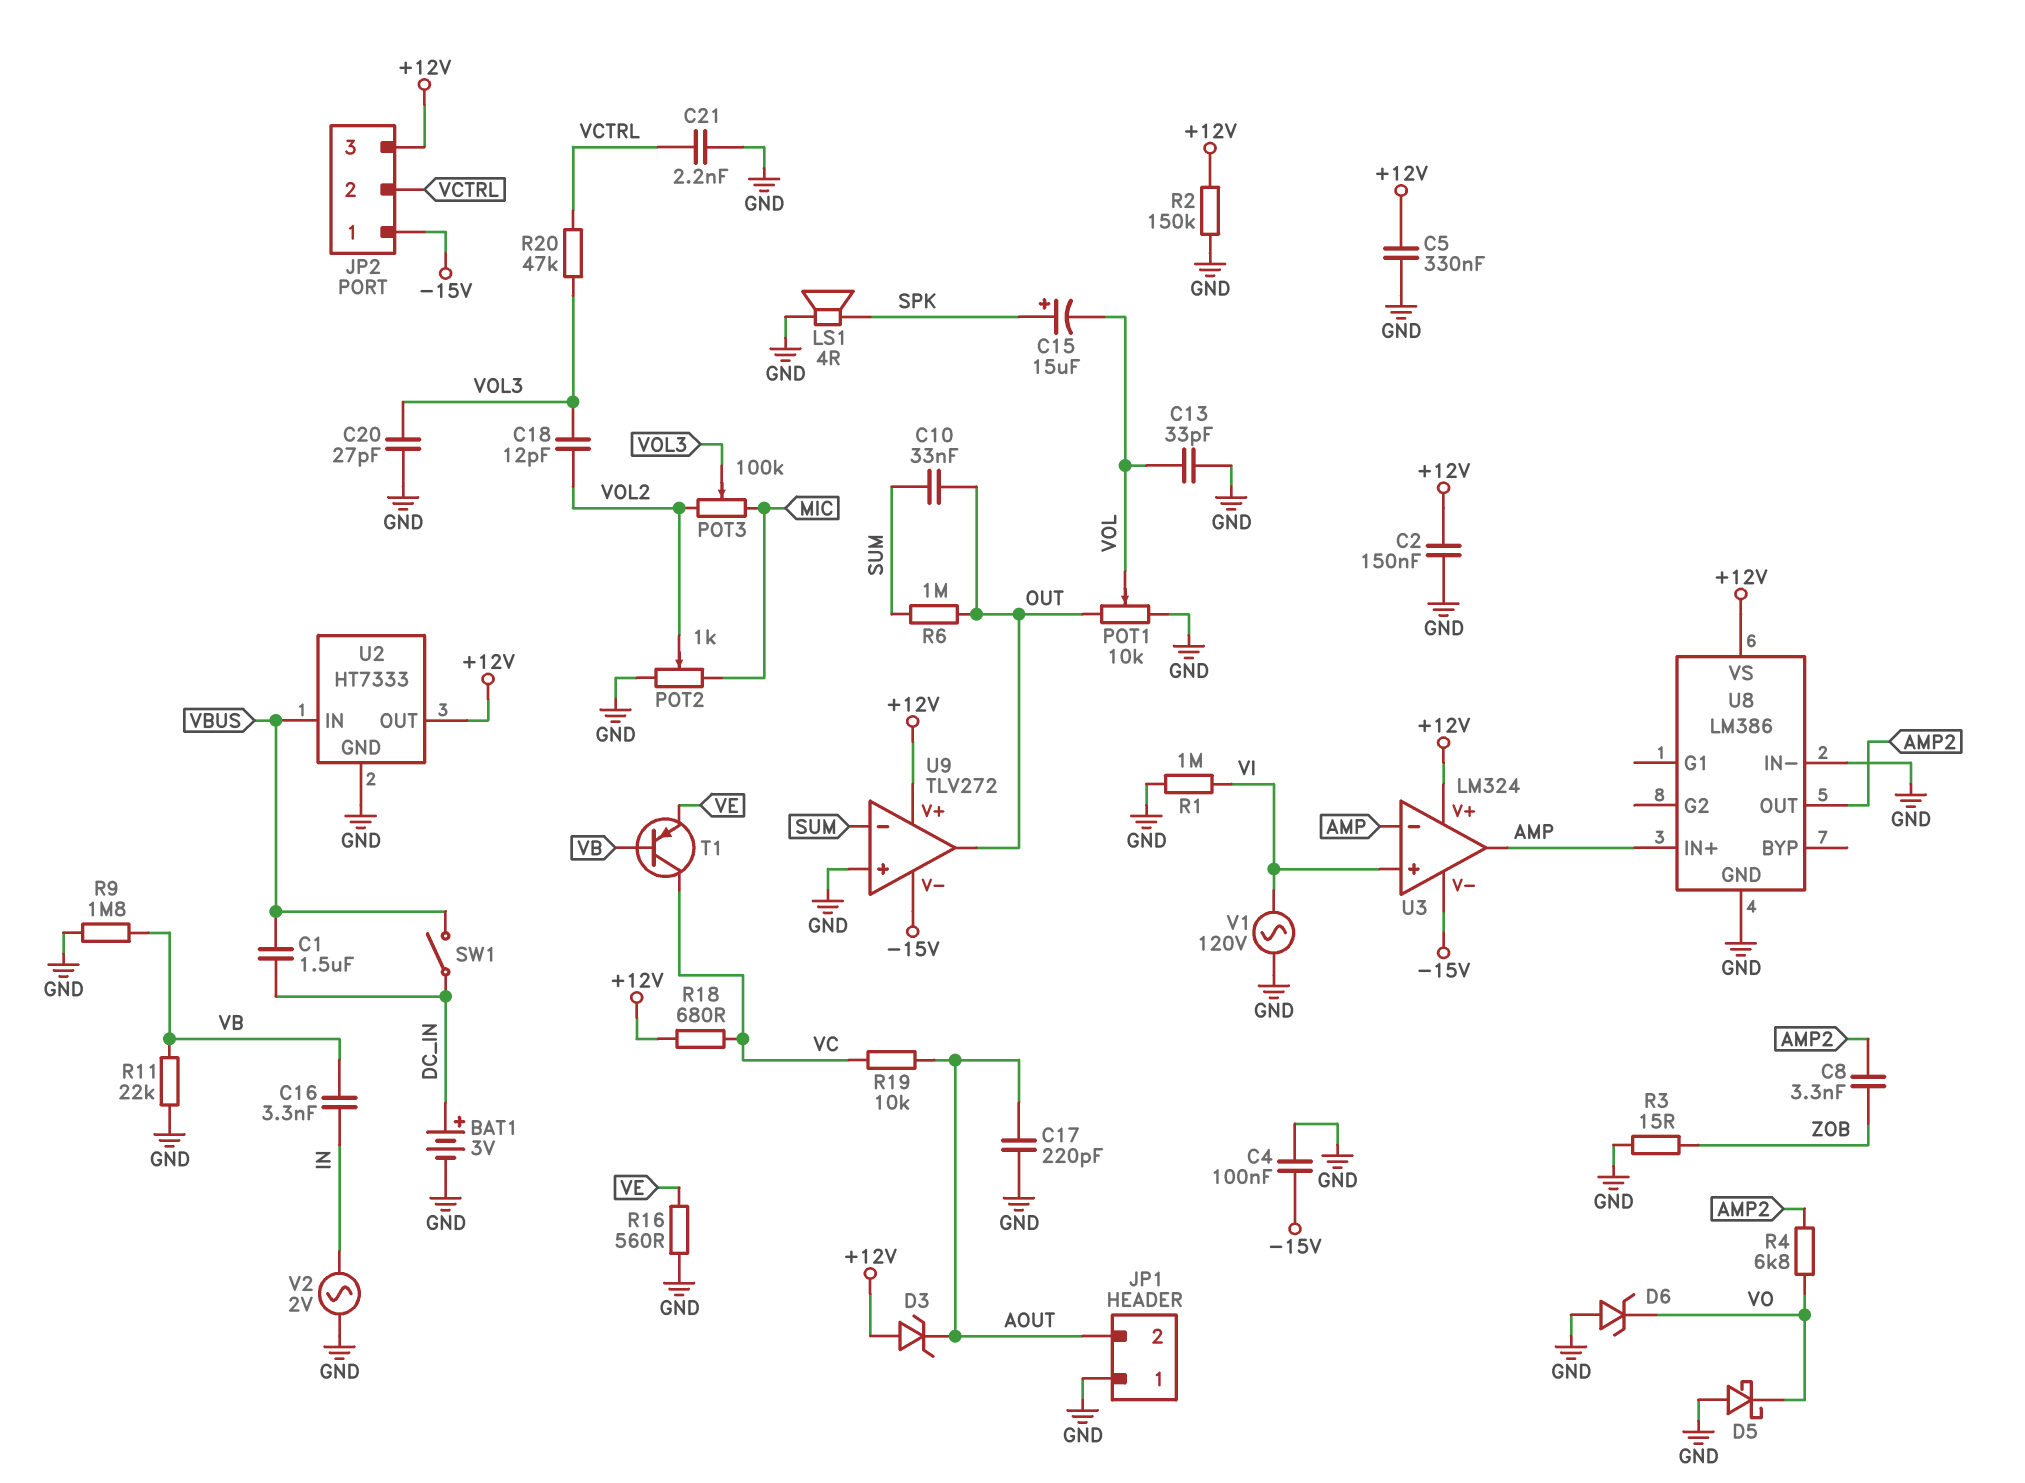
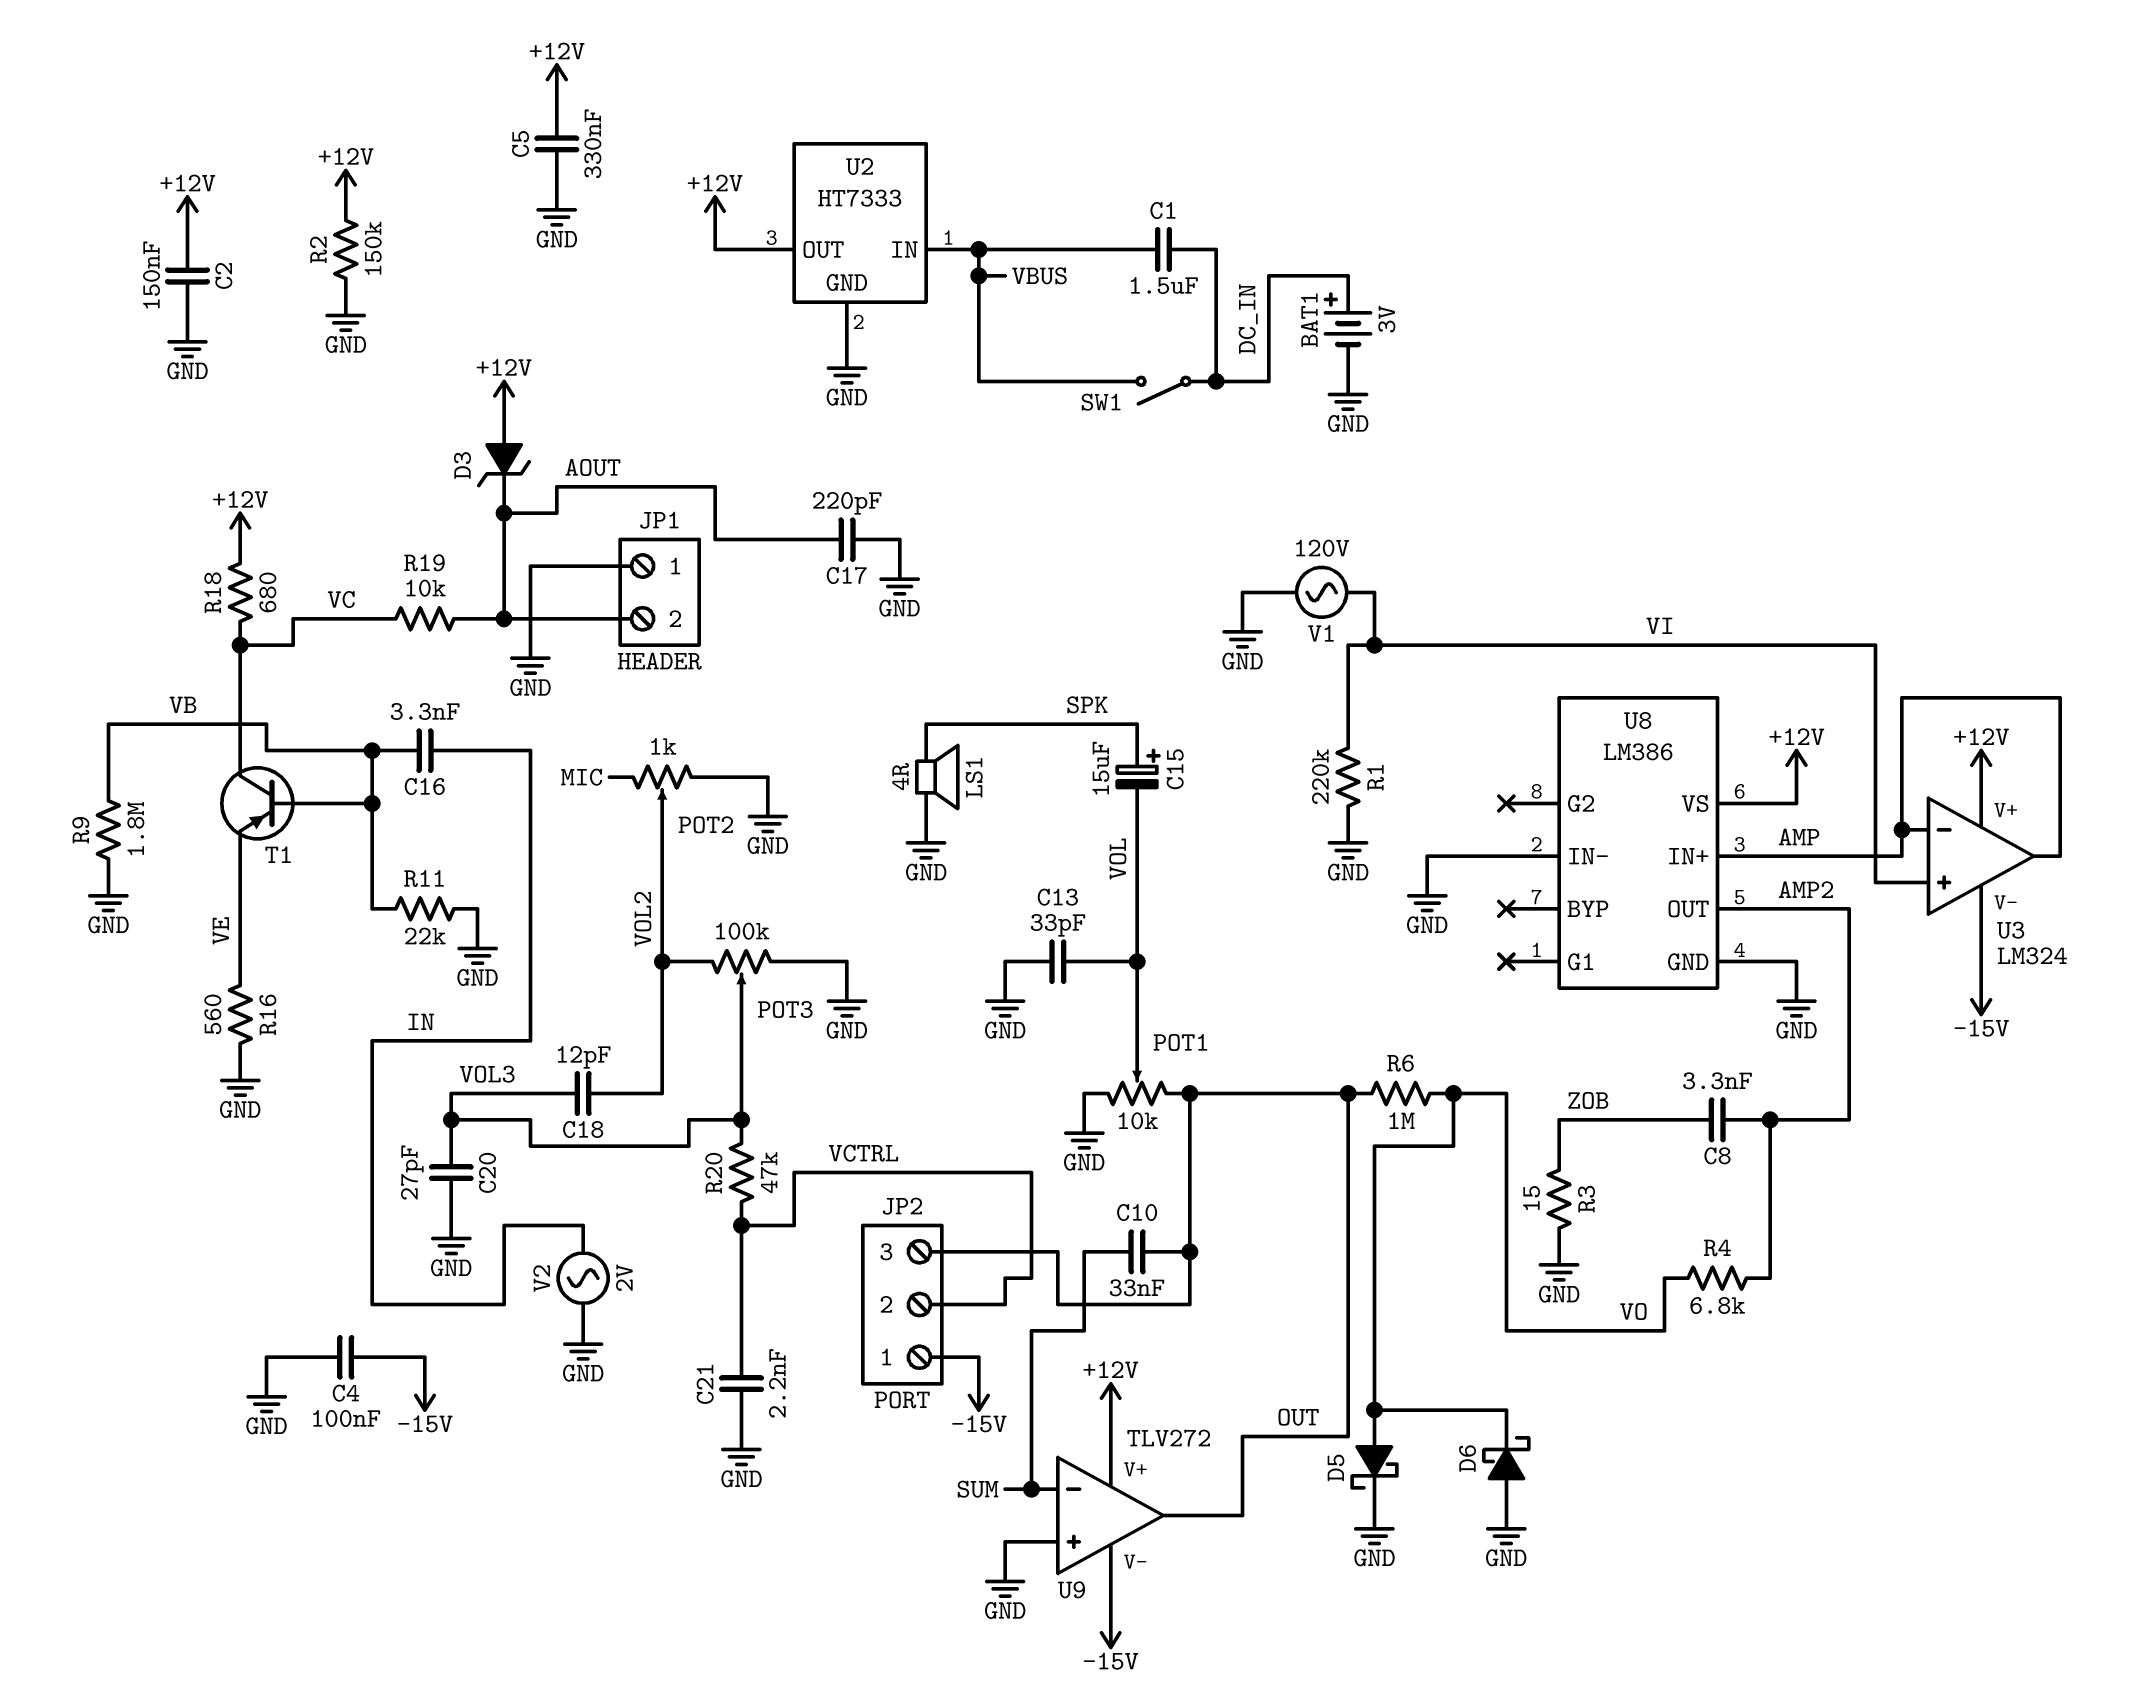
D5: schottky (A GND, K VO) -> schottky (A VO, K GND)
D6: zener (A GND, K VO) -> schottky (A GND, K VO)
JP2 pin 3: +12V -> OUT
POT3: 100k (MIC, VOL2, wiper VOL3) -> 100k (GND, VOL2, wiper VOL3)
R1: 1M (GND, VI) -> 220k (GND, VI)
R6: 1M (OUT, SUM) -> 1M (OUT, VO)

